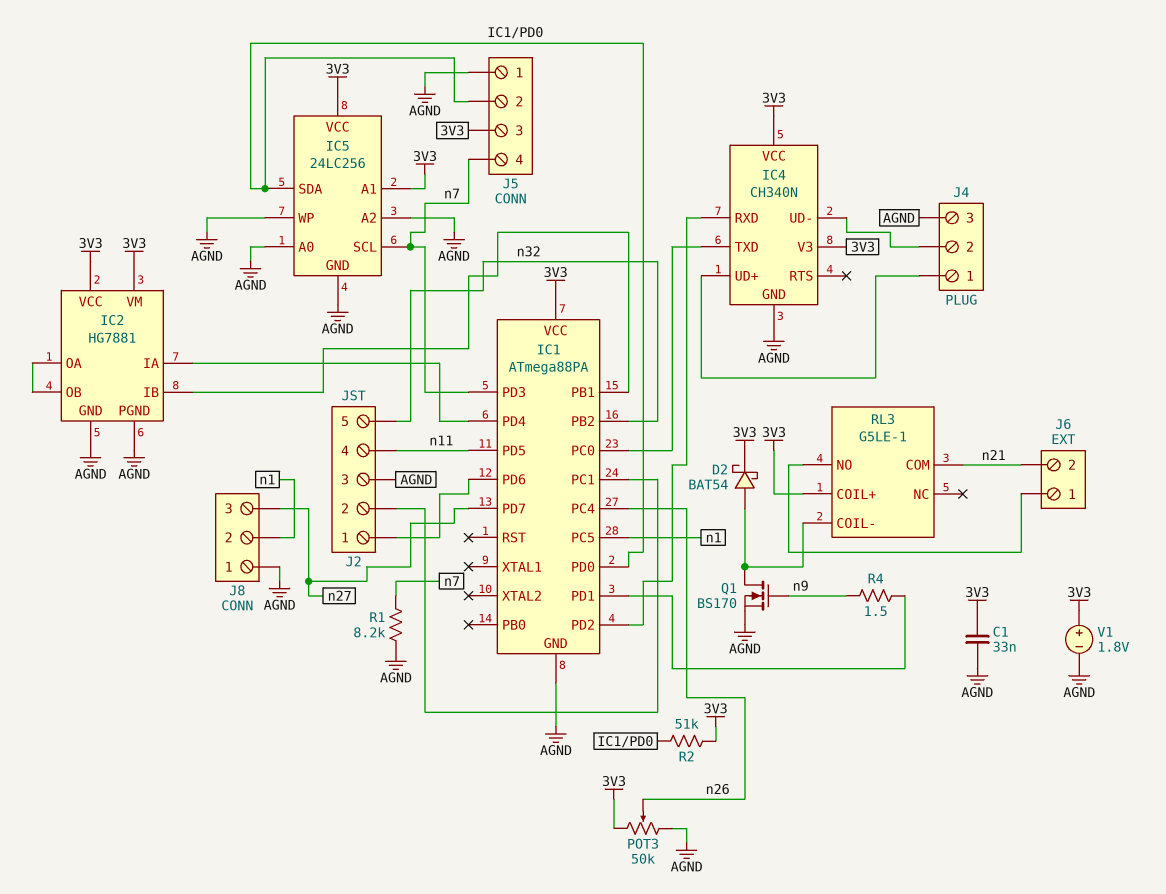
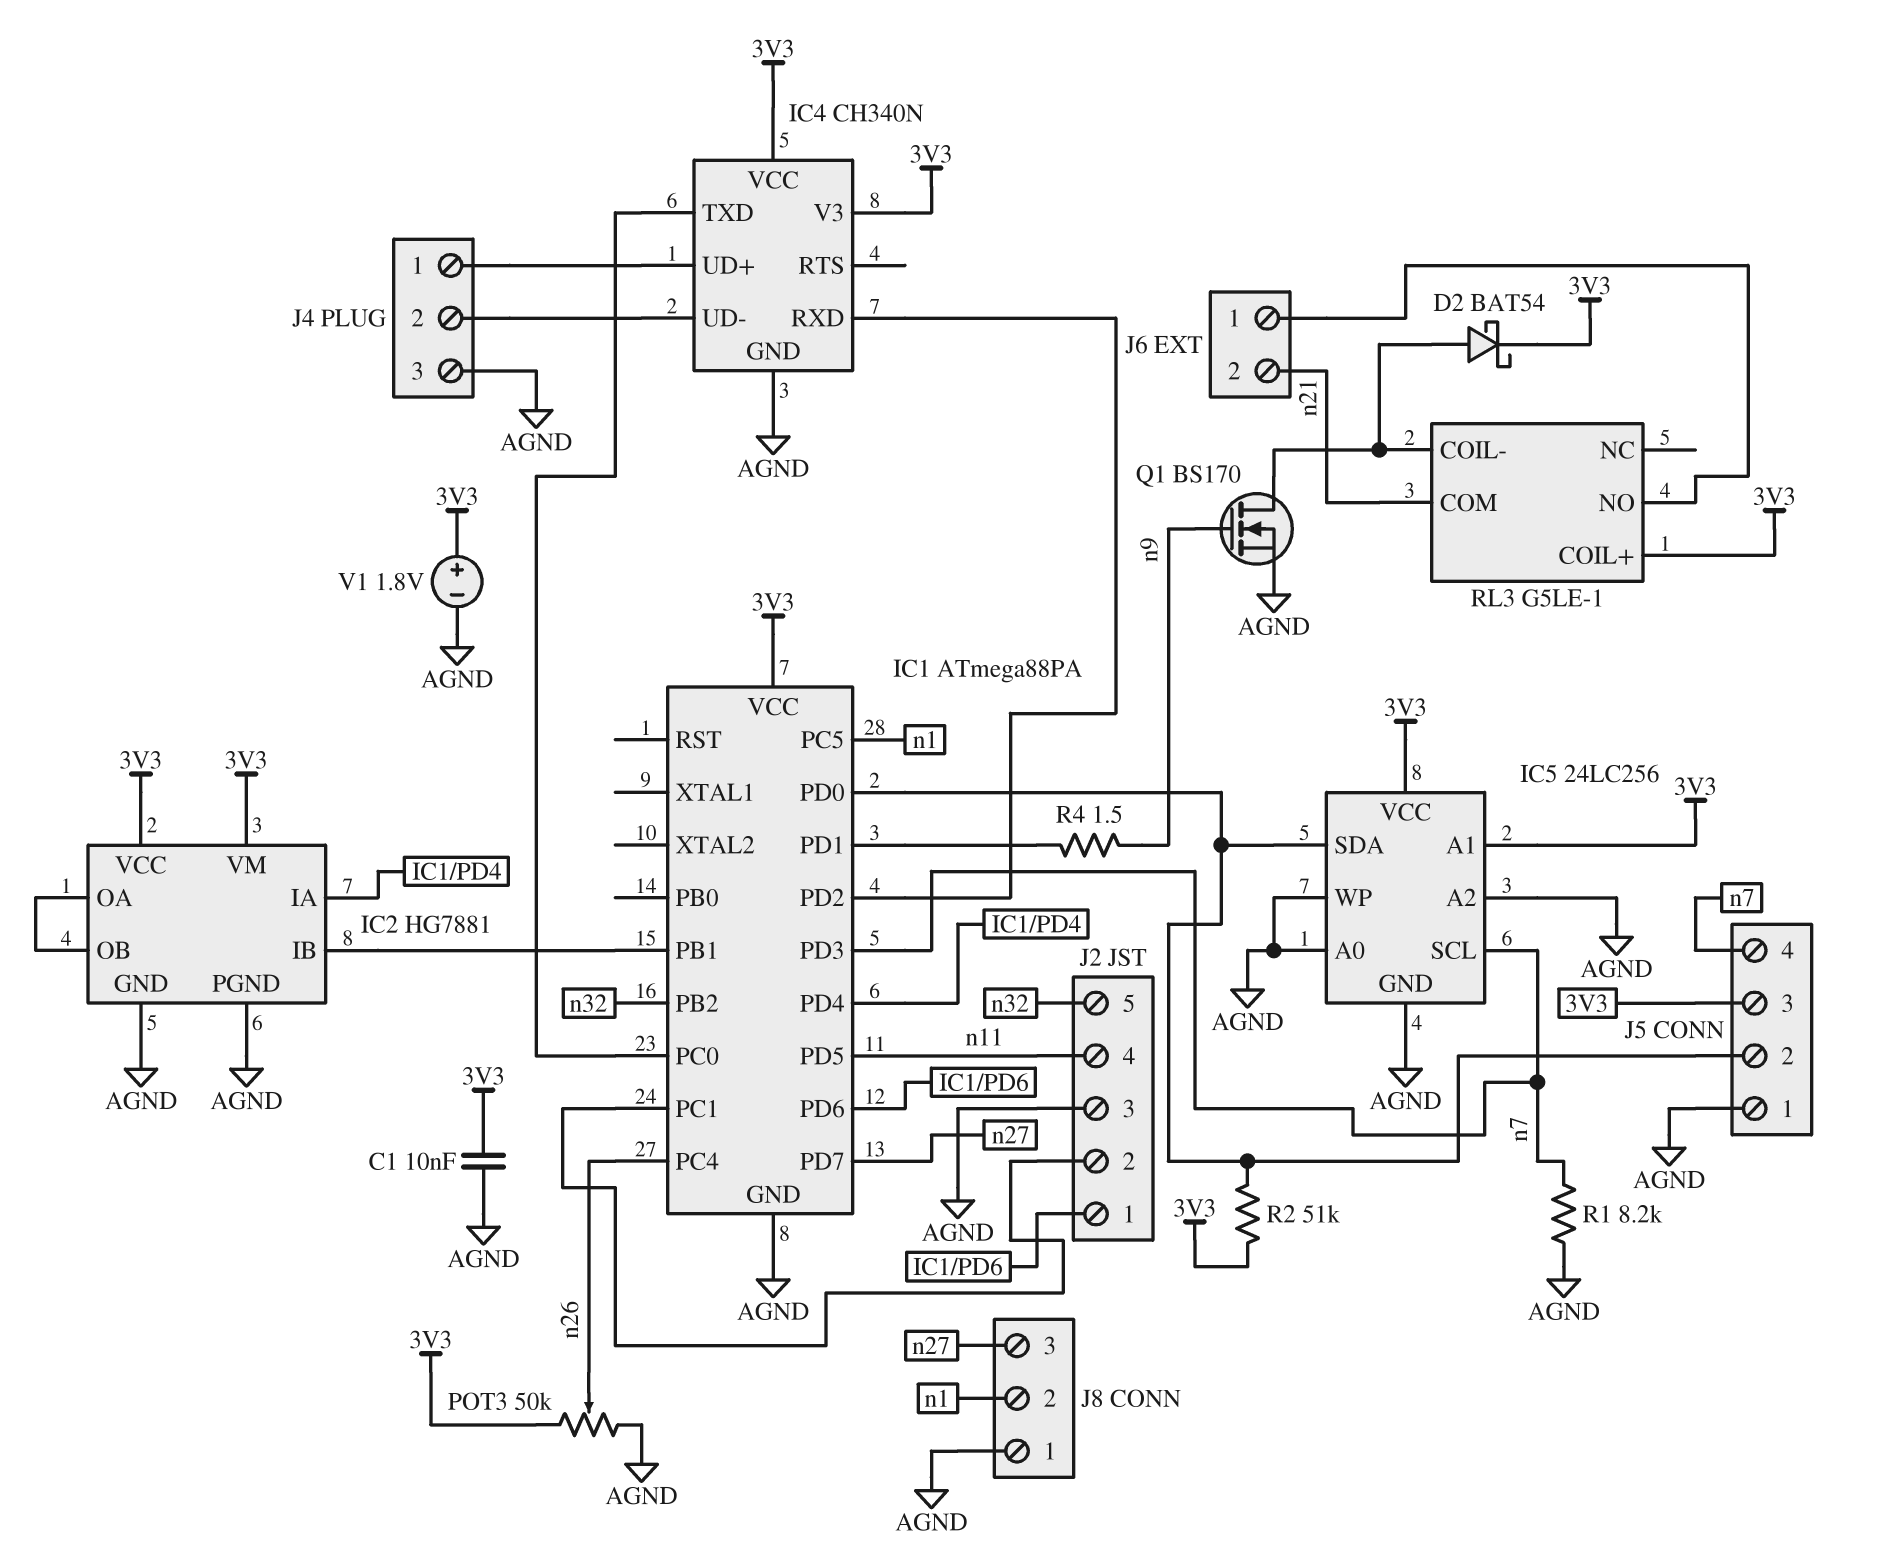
C1: 33nF (3V3, AGND) -> 10nF (3V3, AGND)

